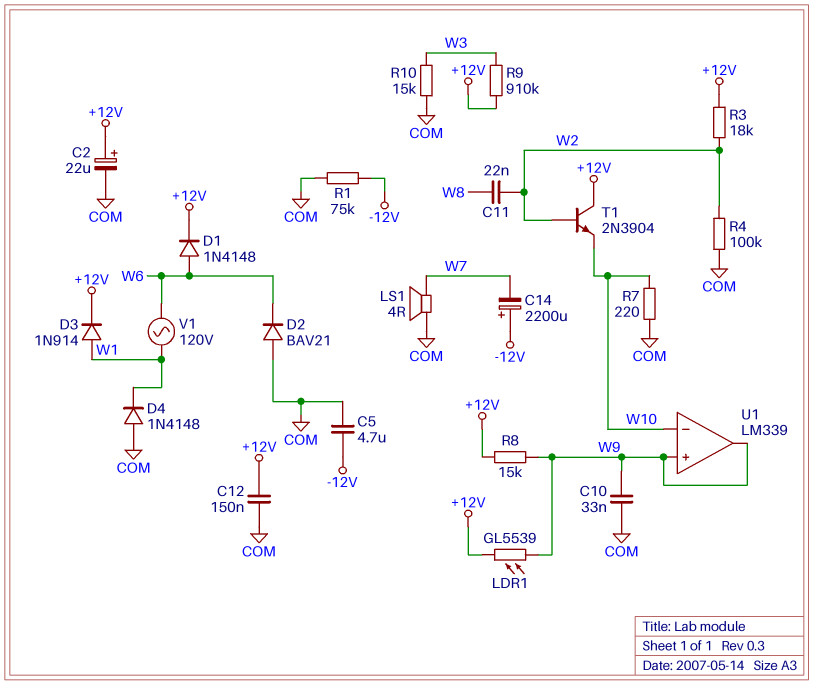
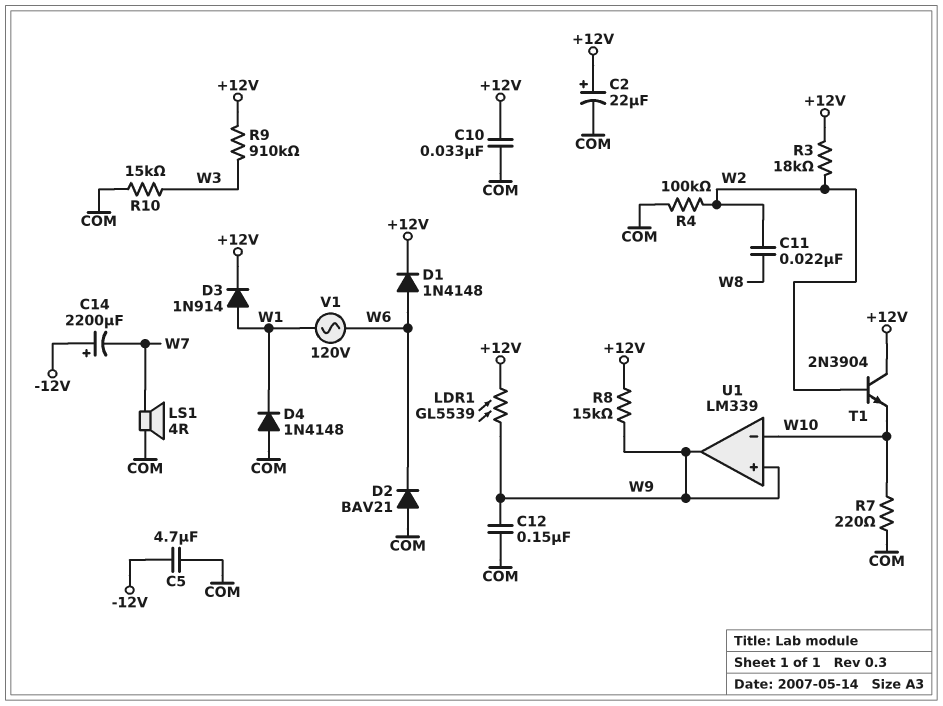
C10: 33nF (COM, W9) -> 33nF (+12V, COM)
C12: 150nF (+12V, COM) -> 150nF (COM, W9)
R1: 75k (-12V, COM) -> none

